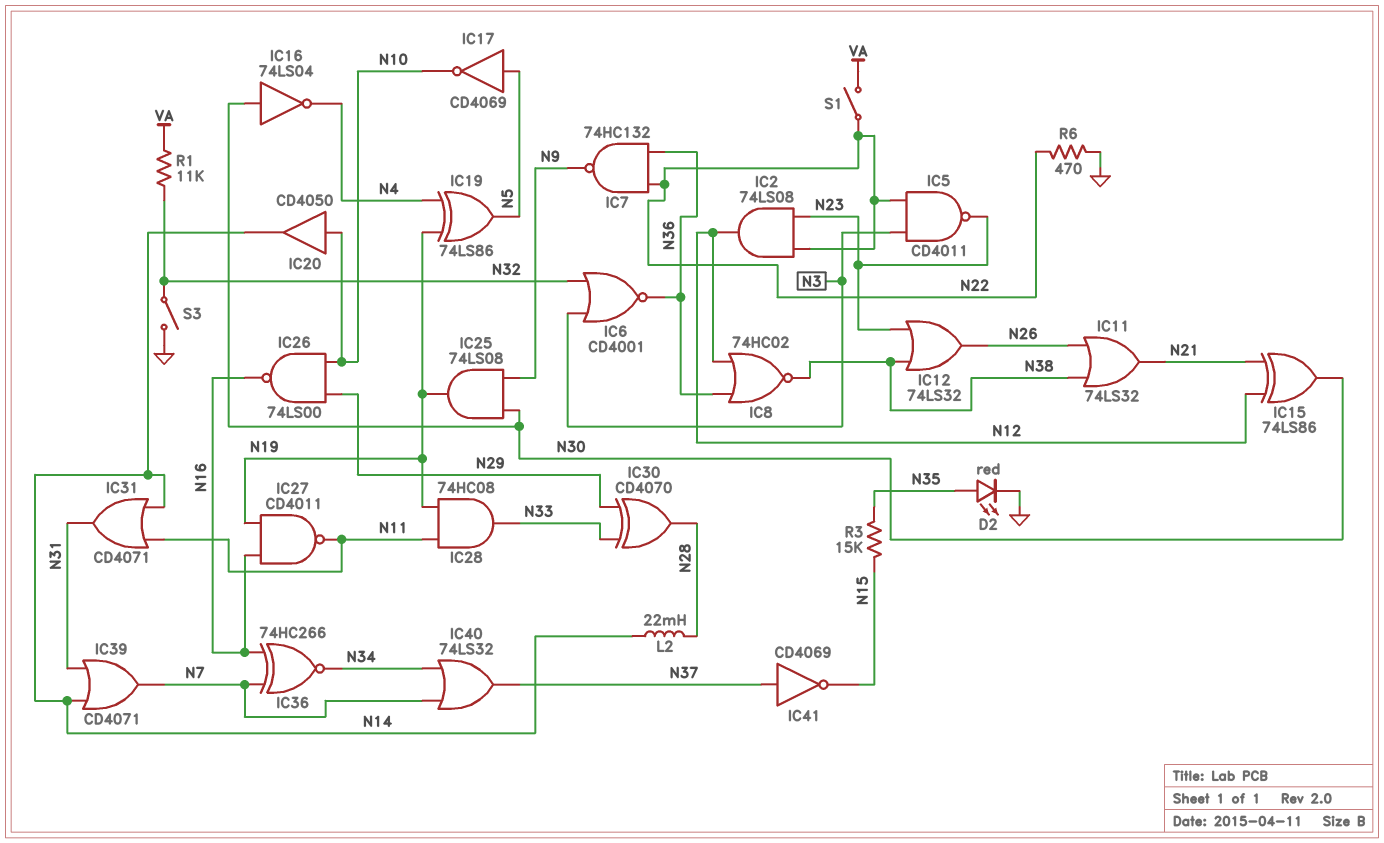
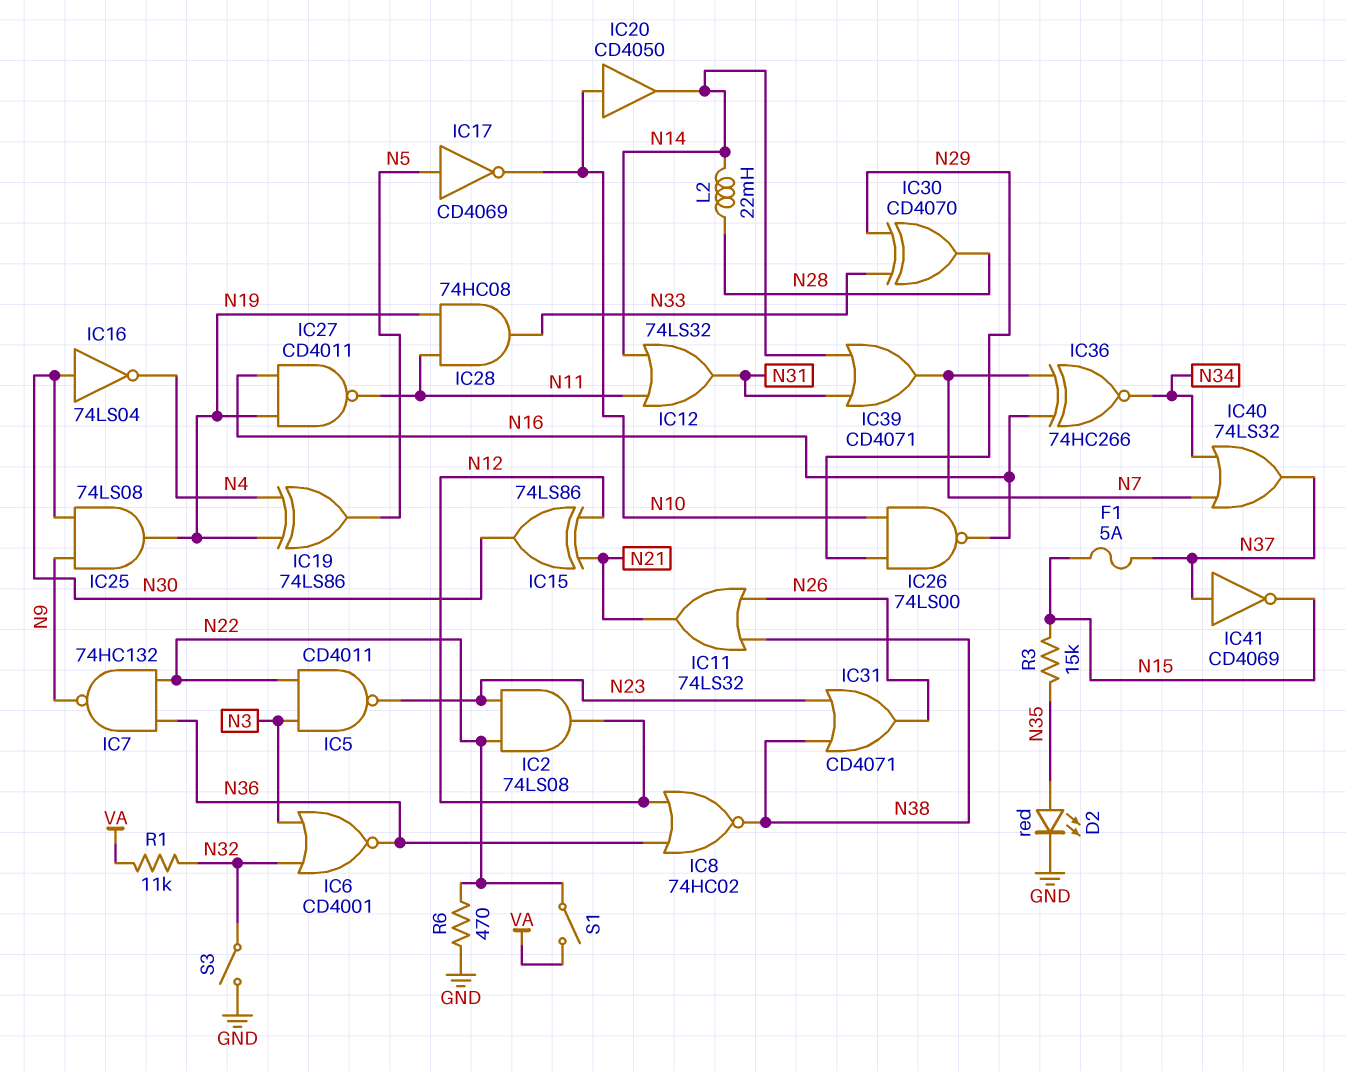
F1: none -> 5A (N15, N37)
IC12: OR 74LS32 (in N23, in N38, out N26) -> OR 74LS32 (in N11, in N14, out N31)
IC31: OR CD4071 (in N11, in N14, out N31) -> OR CD4071 (in N23, in N38, out N26)

